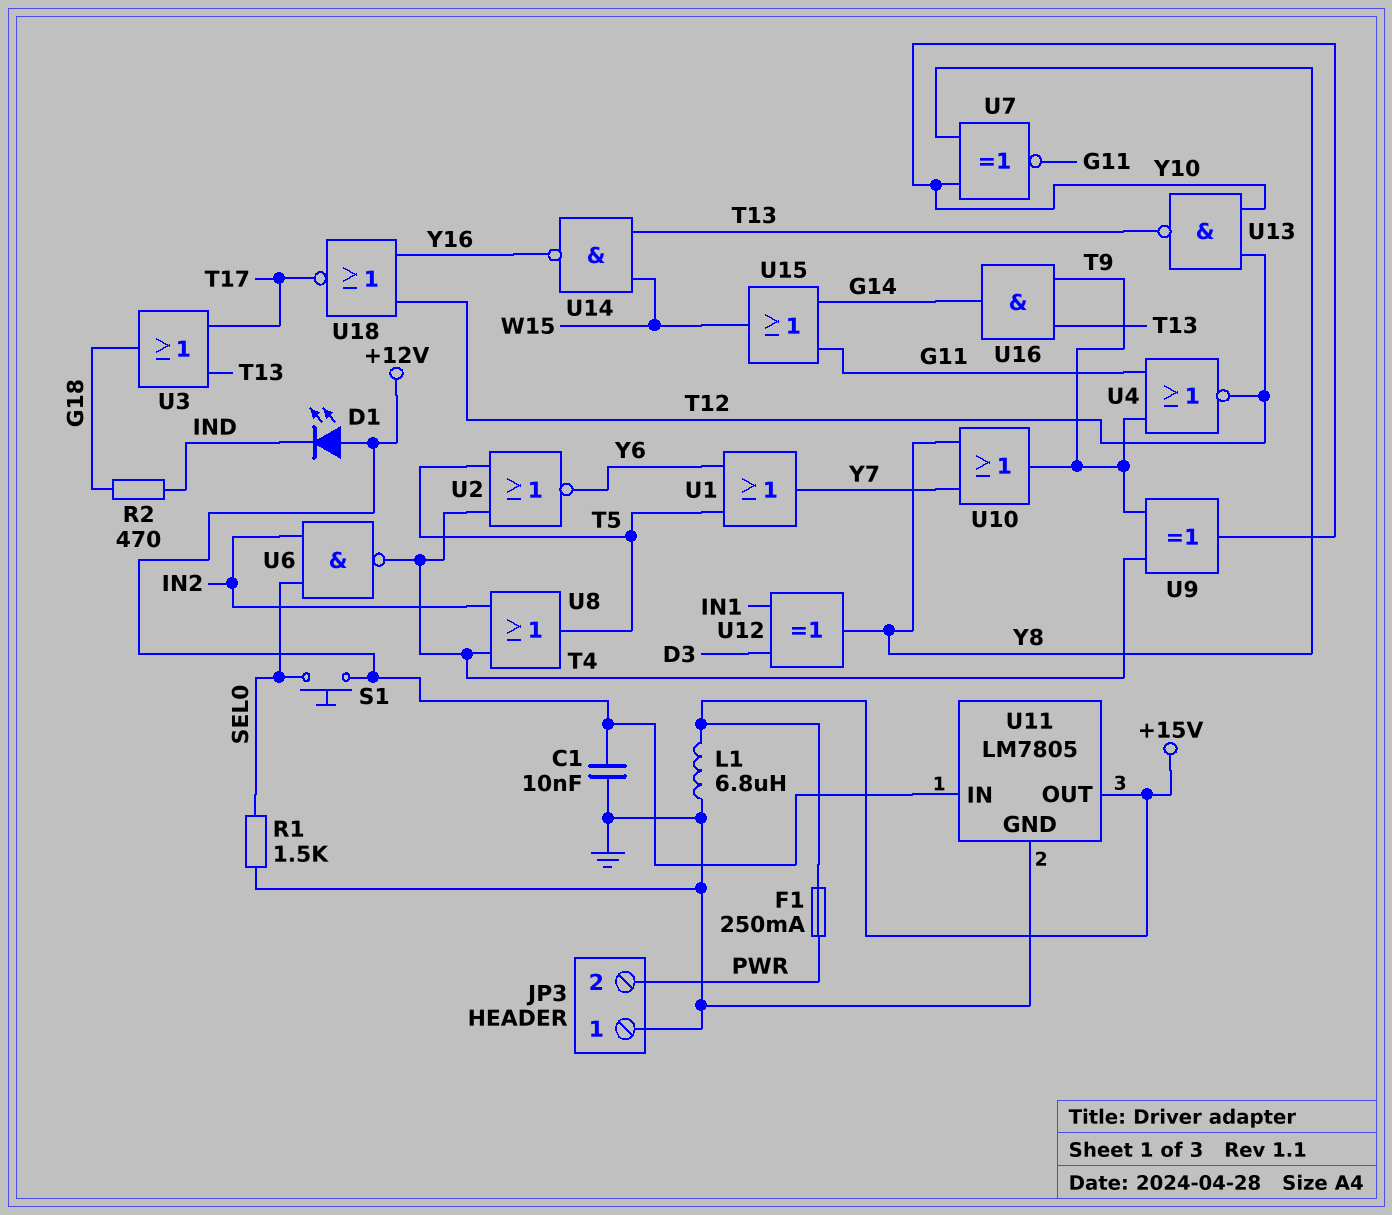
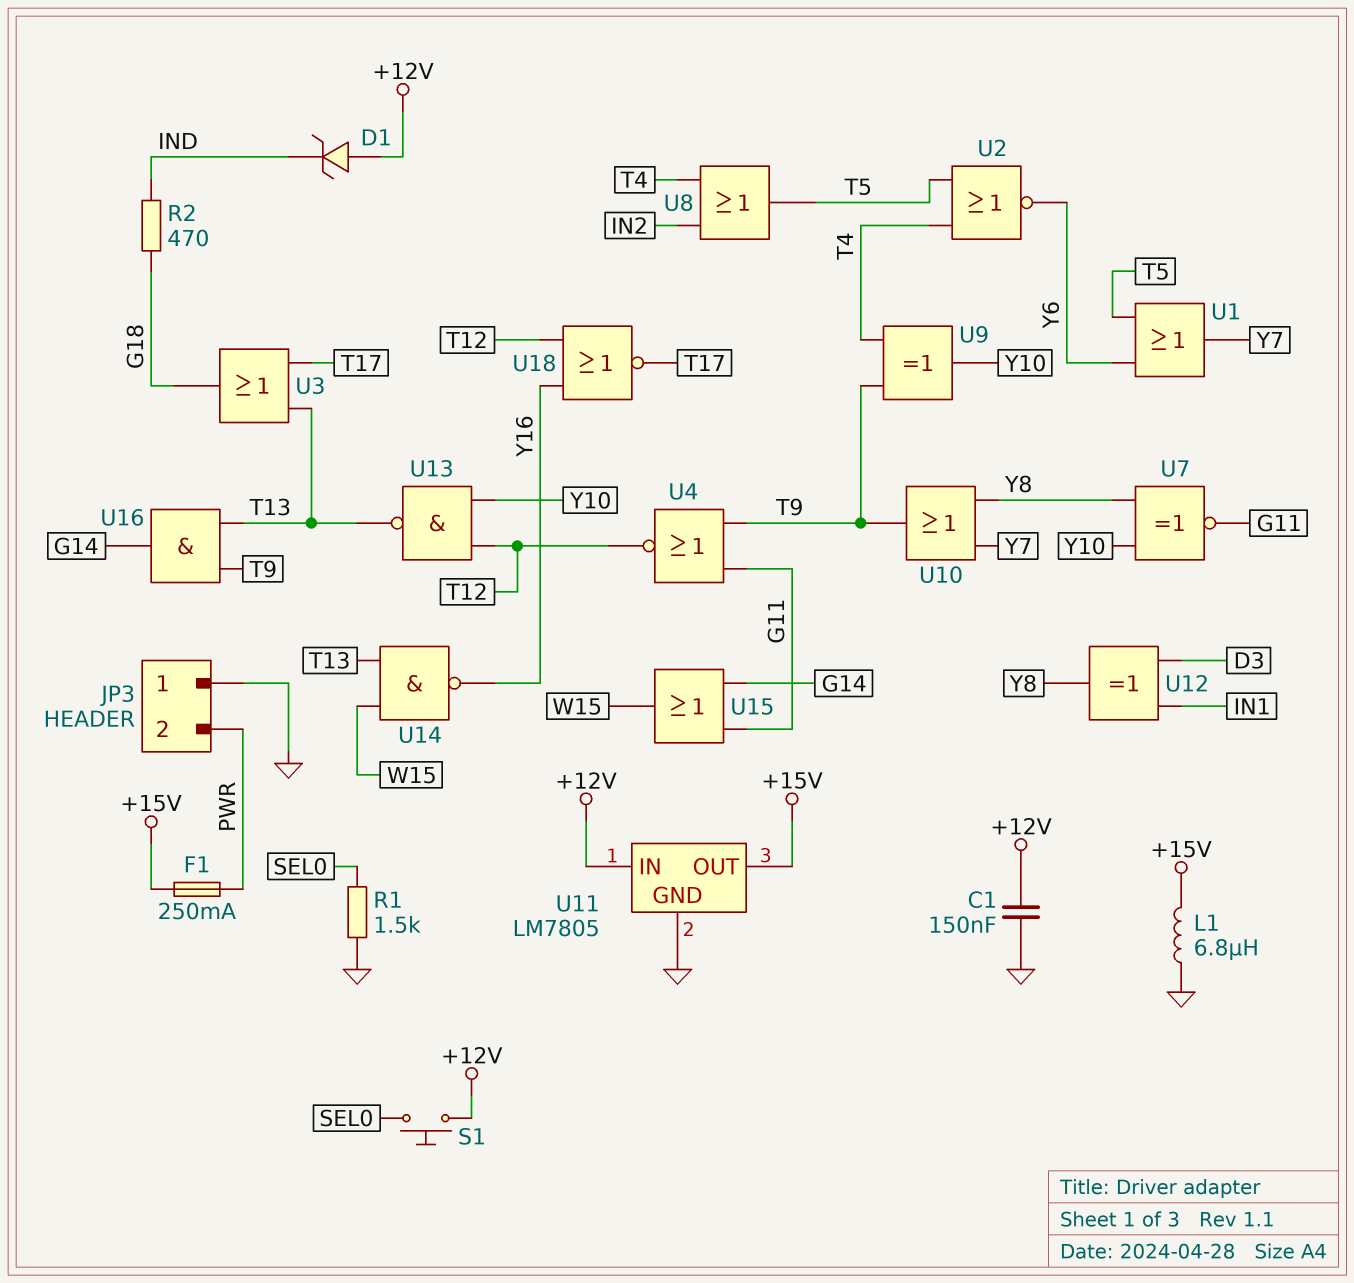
C1: 10nF (+12V, GND) -> 150nF (+12V, GND)
D1: LED (A +12V, K IND) -> zener (A +12V, K IND)
U6: NAND (in IN2, in SEL0, out T4) -> none

